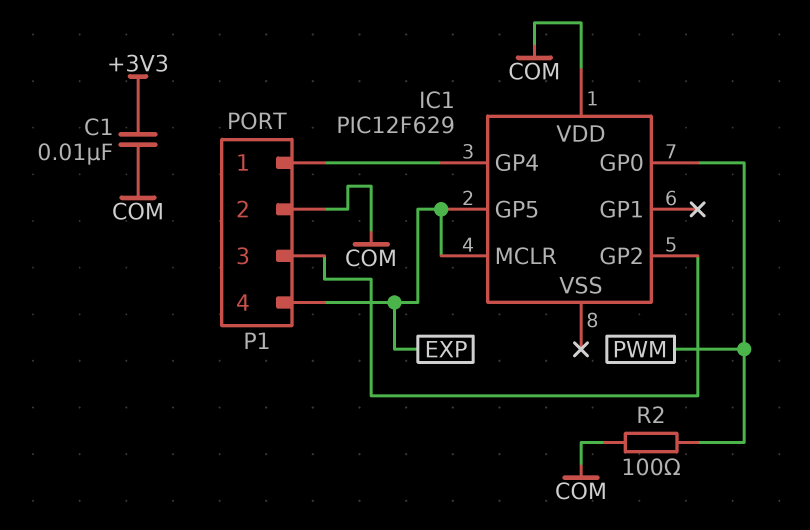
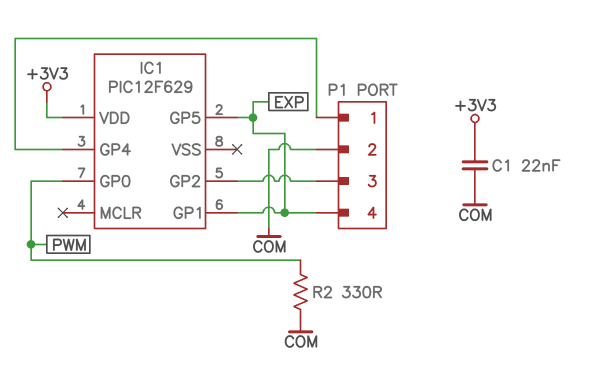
C1: 10nF (+3V3, COM) -> 22nF (+3V3, COM)
IC1 pin GP1: none -> EXP
IC1 pin MCLR: EXP -> none
IC1 pin VDD: COM -> +3V3
R2: 100 (COM, PWM) -> 330 (COM, PWM)

